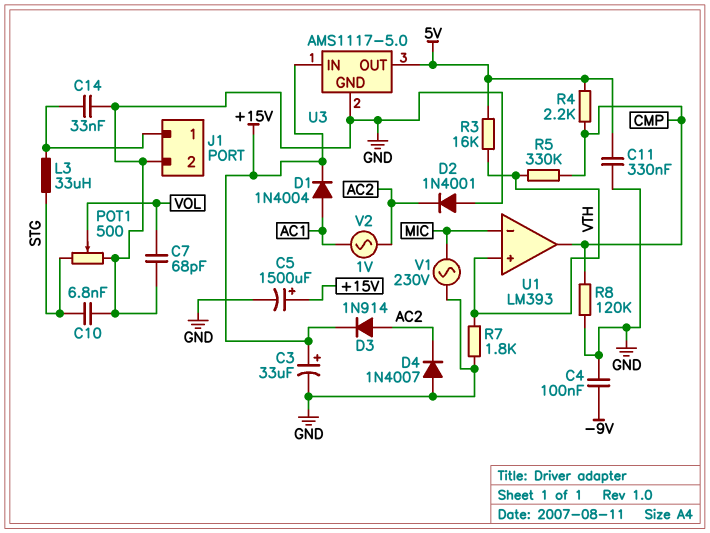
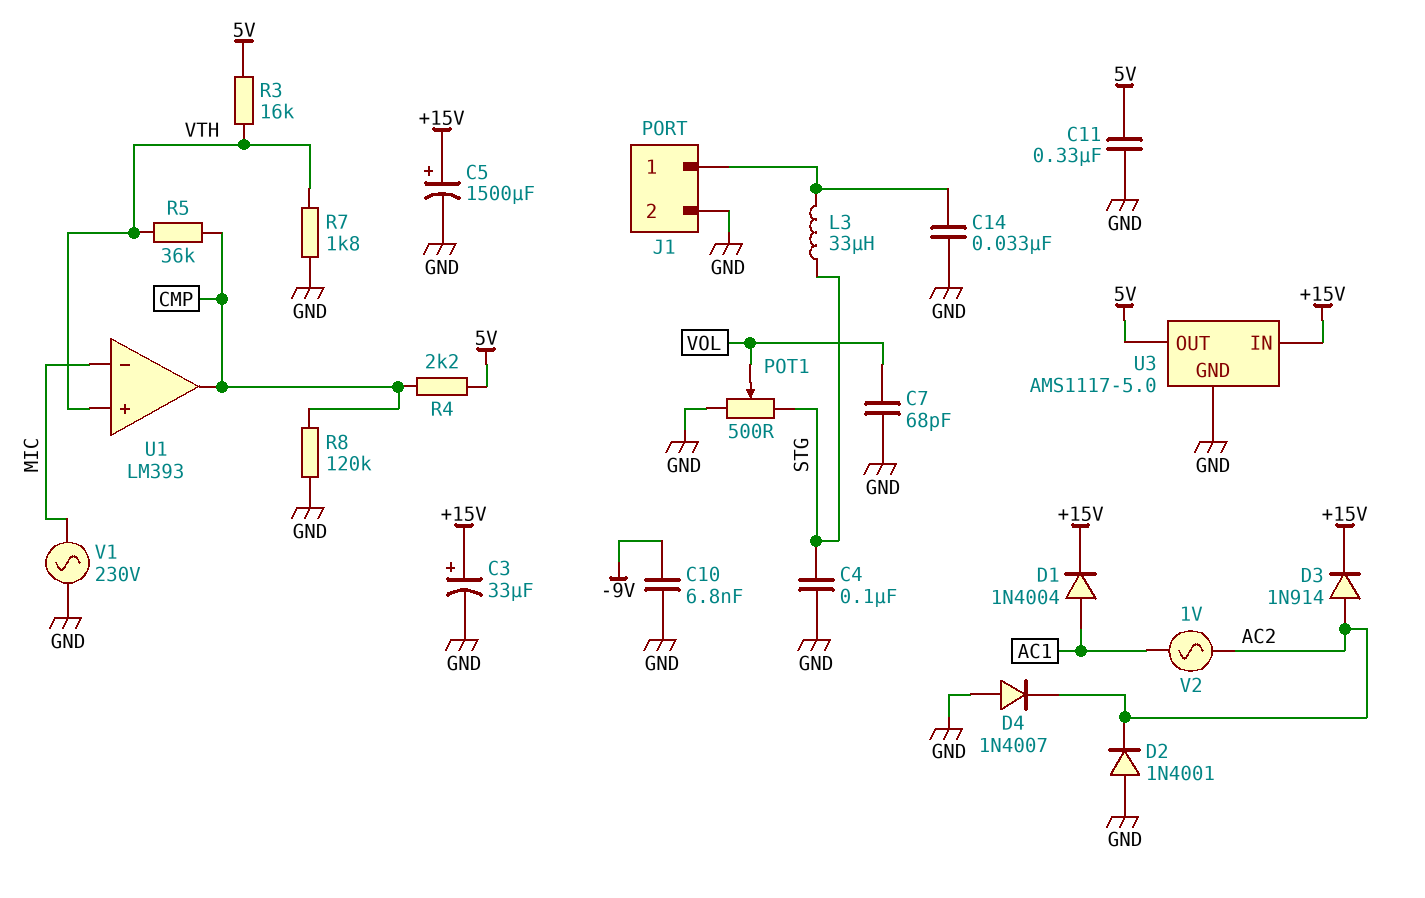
C4: 100nF (-9V, GND) -> 100nF (GND, STG)
C10: 6.8nF (GND, STG) -> 6.8nF (-9V, GND)
R5: 330k (CMP, VTH) -> 36k (CMP, VTH)

